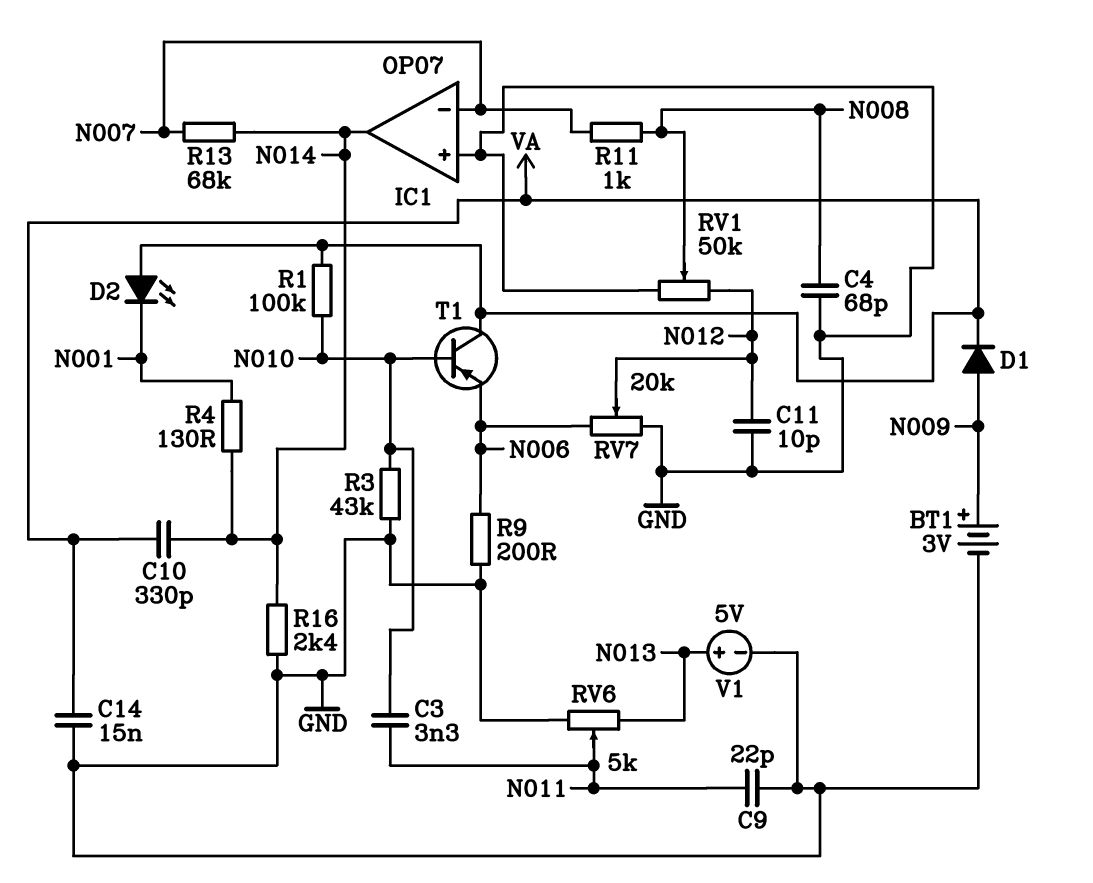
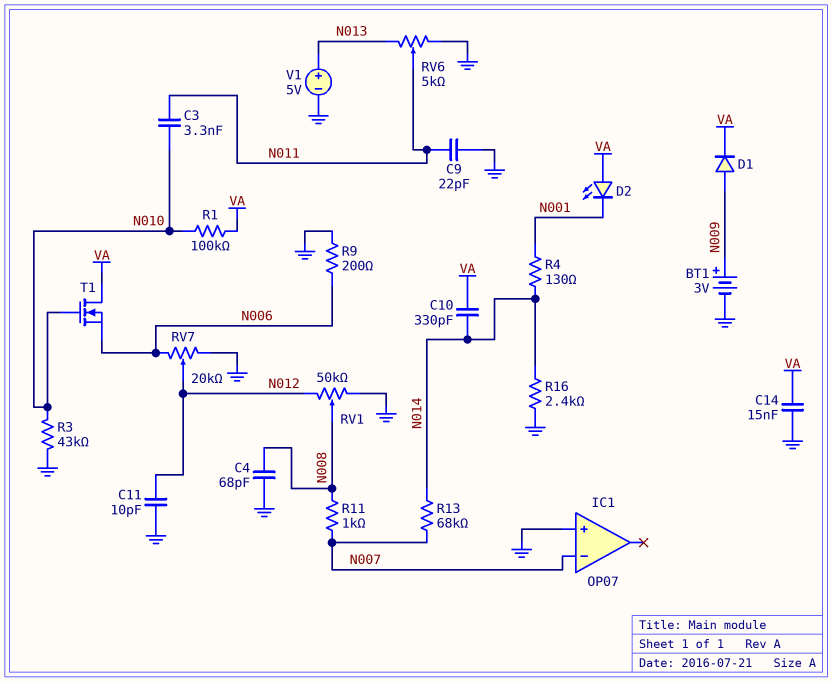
IC1 pin out: N014 -> none
T1: PNP (B N010, C VA, E N006) -> NMOS (G N010, D VA, S N006)

